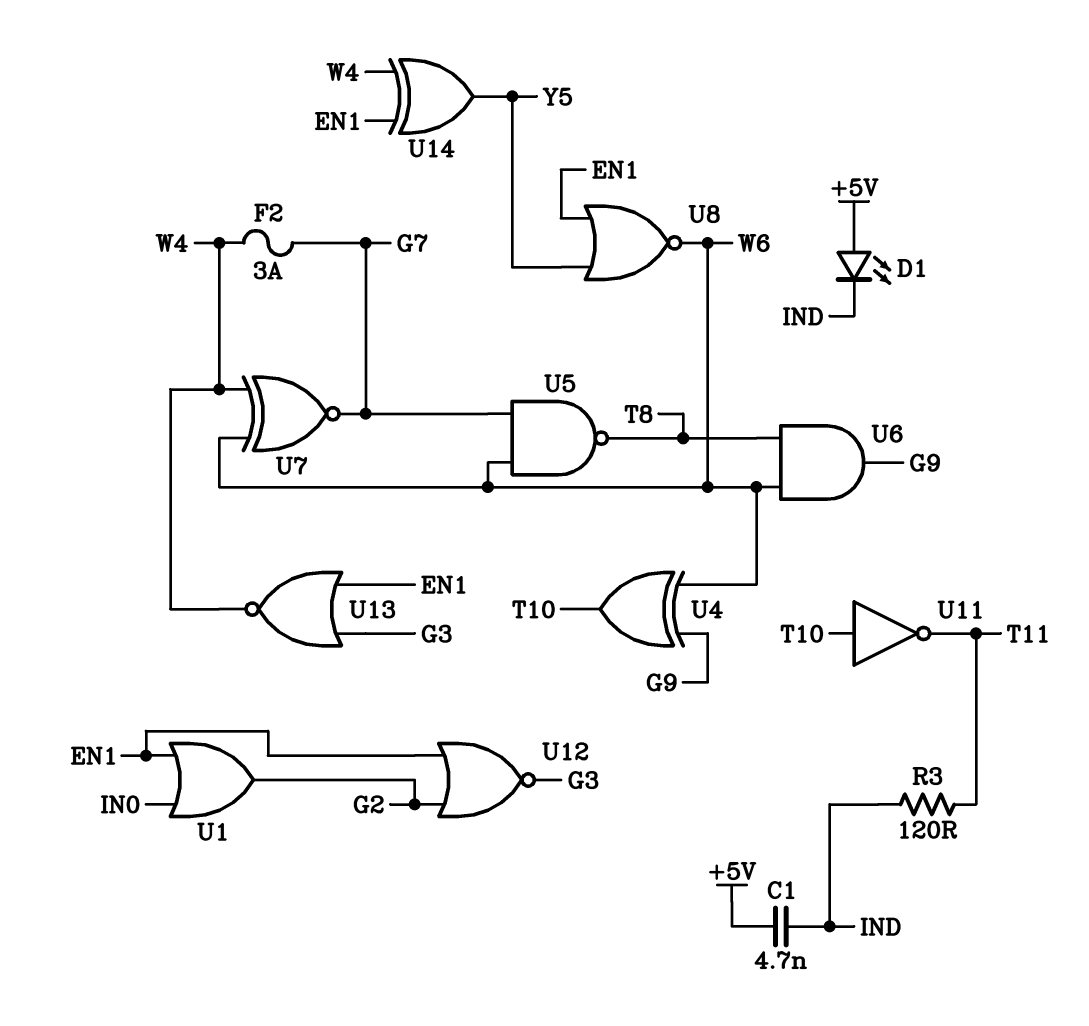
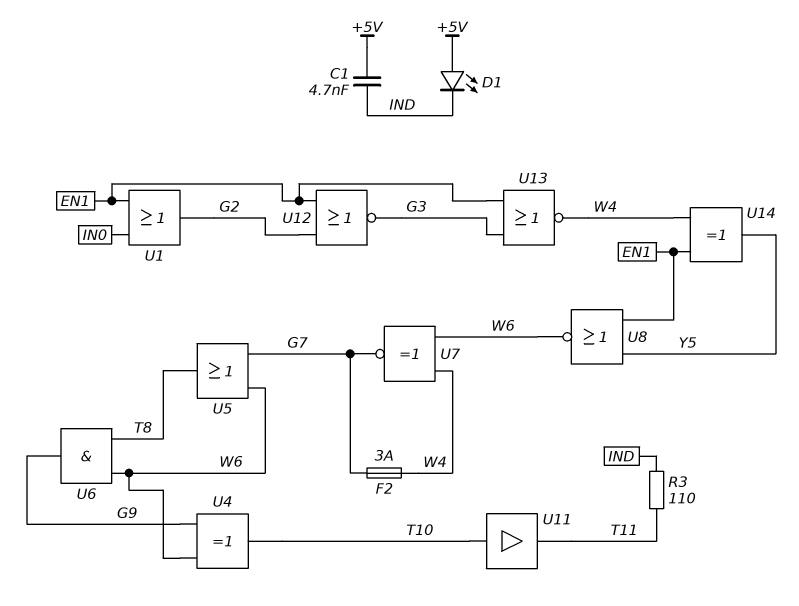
R3: 120 (IND, T11) -> 110 (IND, T11)
U5: NAND (in G7, in W6, out T8) -> OR (in G7, in W6, out T8)
U11: NOT (in T10, out T11) -> buffer (in T10, out T11)

